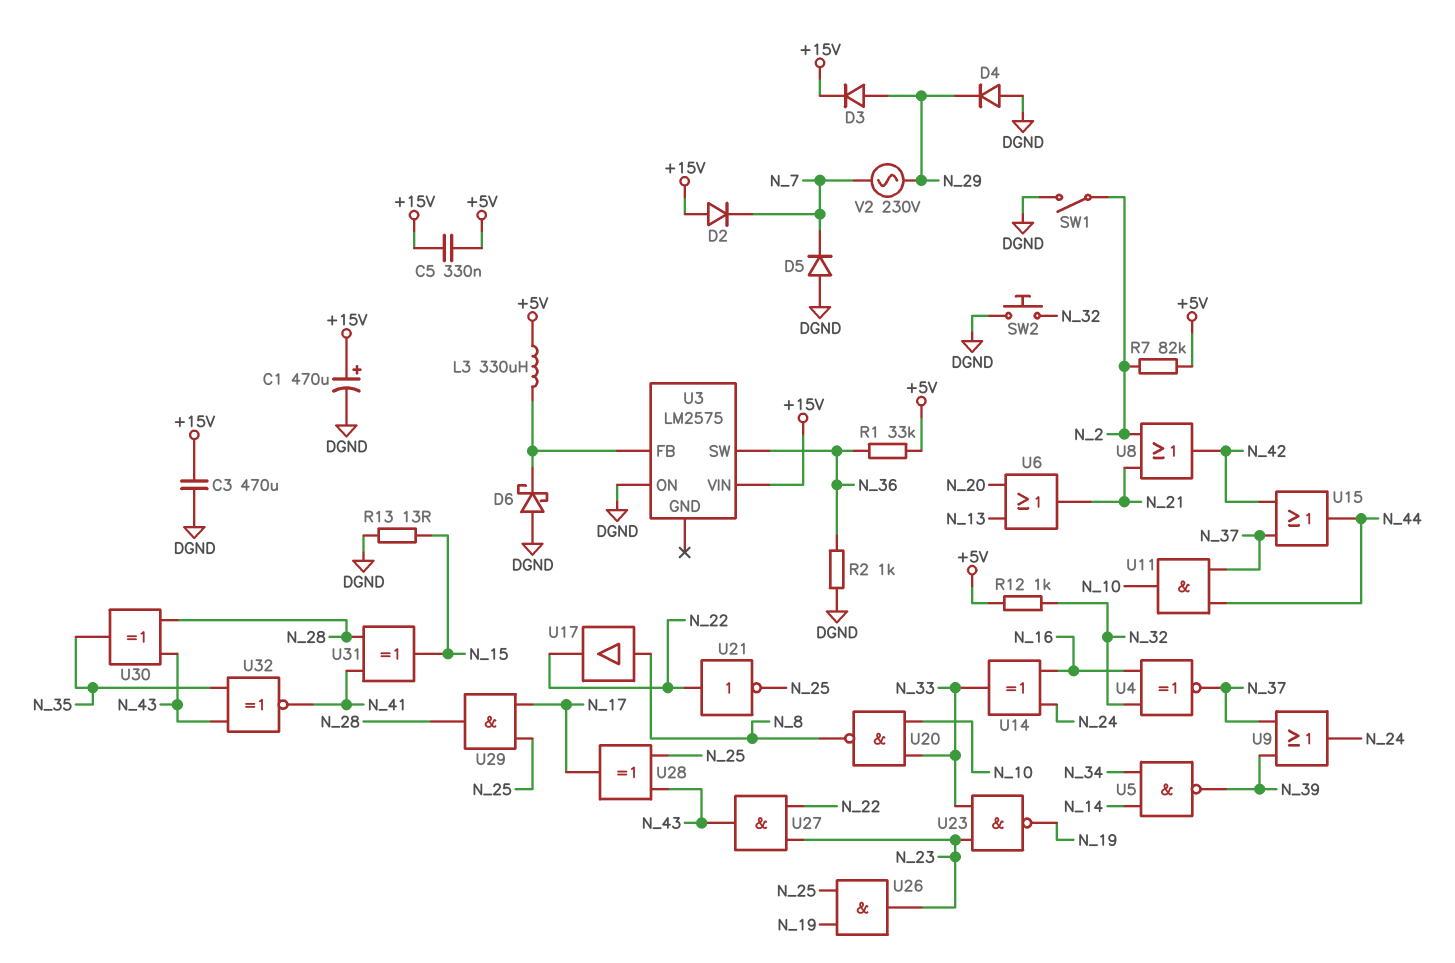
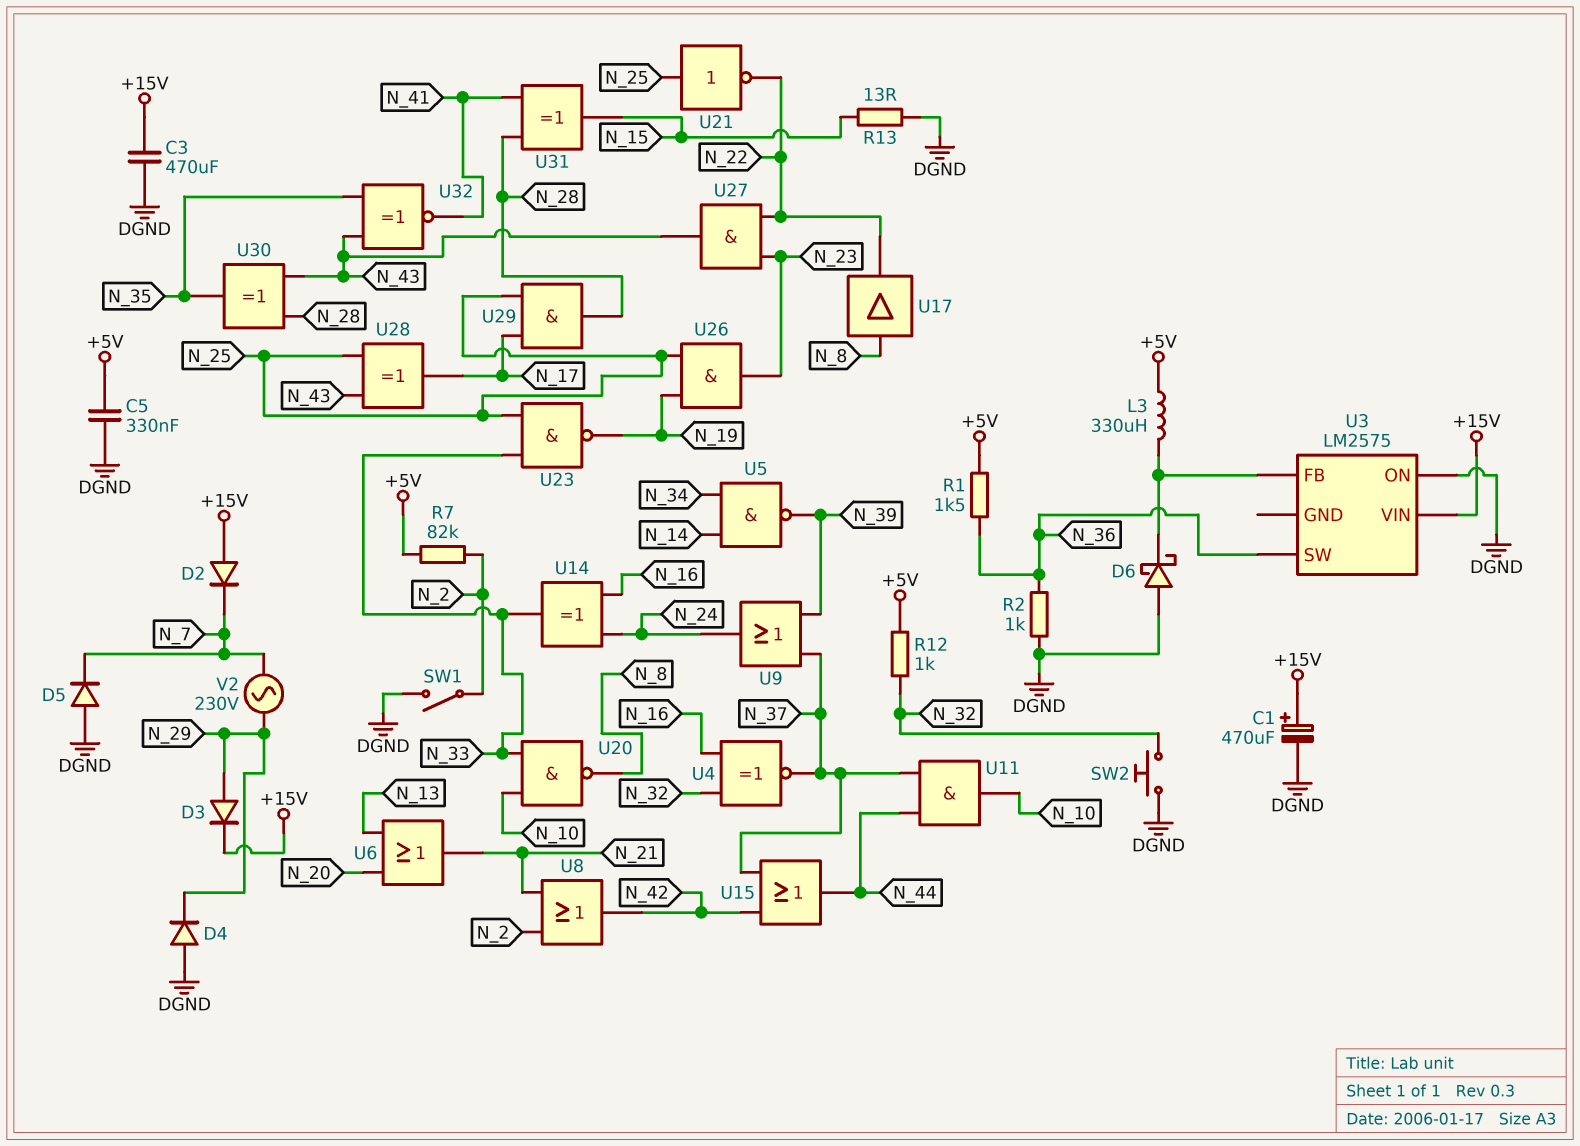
C5: 330nF (+5V, +15V) -> 330nF (+5V, DGND)
R1: 33k (+5V, N_36) -> 1.5k (+5V, N_36)
U21: NOT (in N_22, out N_25) -> NOT (in N_25, out N_22)
U23: NAND (in N_23, in N_33, out N_19) -> NAND (in N_25, in N_33, out N_19)

